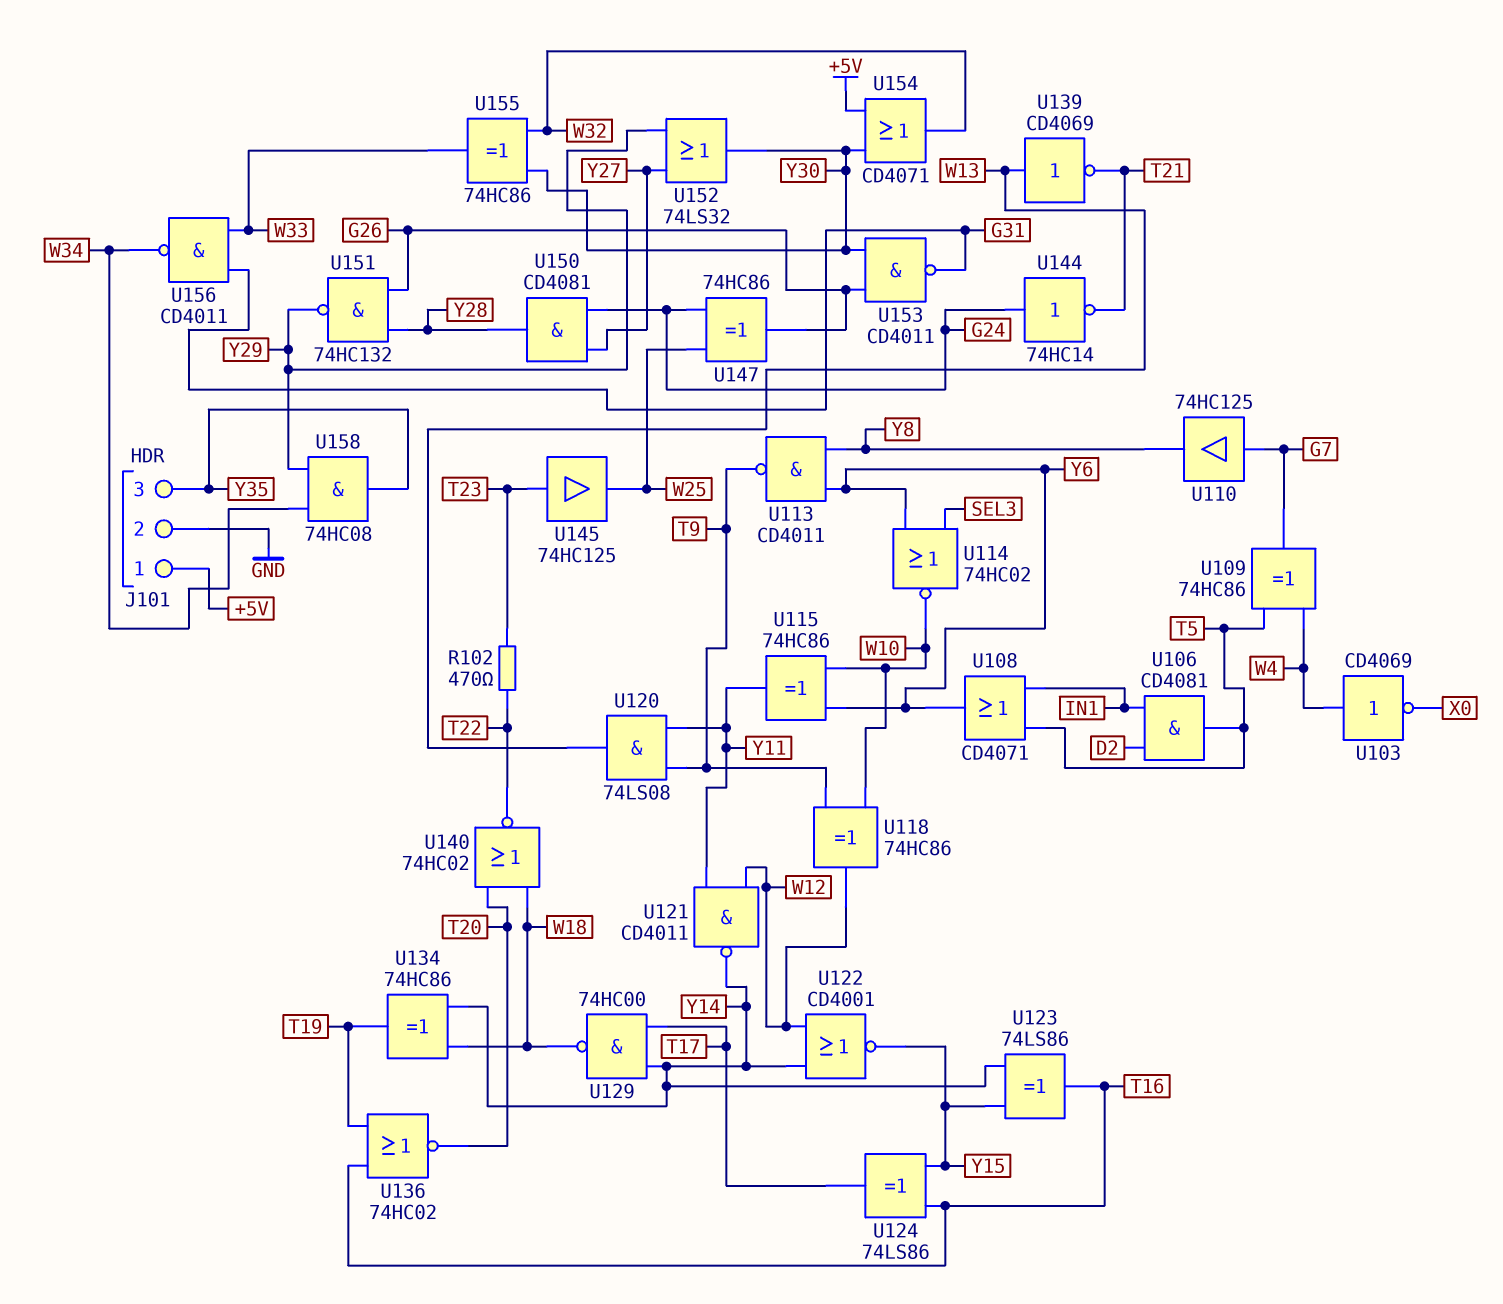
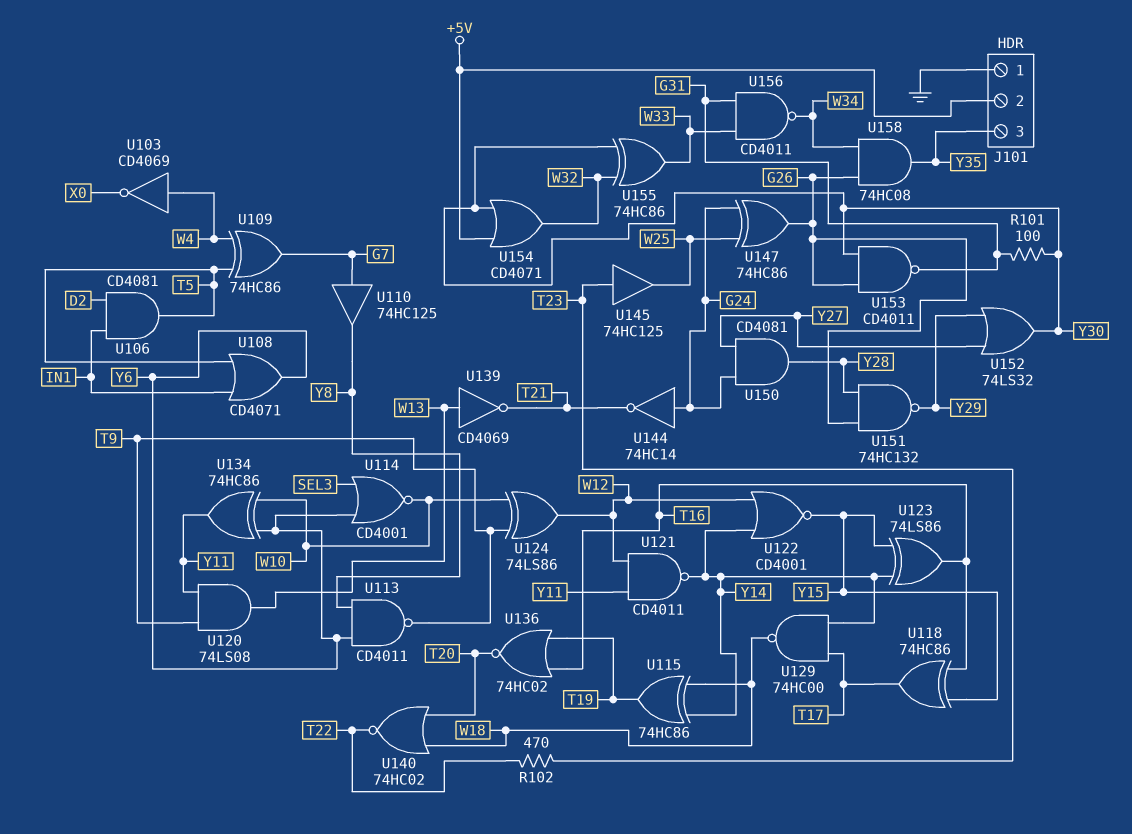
J101 pin 1: +5V -> GND
J101 pin 2: GND -> +5V
R101: none -> 100 (G31, Y30)
U114: NOR 74HC02 (in SEL3, in Y6, out W10) -> NOR CD4001 (in SEL3, in Y6, out W10)
U115: XOR 74HC86 (in W10, in Y6, out Y11) -> XOR 74HC86 (in W18, in Y14, out T19)
U118: XOR 74HC86 (in T9, in W10, out W12) -> XOR 74HC86 (in T16, in Y15, out T17)
U124: XOR 74LS86 (in T16, in Y15, out T17) -> XOR 74LS86 (in T9, in W10, out W12)
U134: XOR 74HC86 (in W18, in Y14, out T19) -> XOR 74HC86 (in W10, in Y6, out Y11)
U158: AND 74HC08 (in W34, in Y29, out Y35) -> AND 74HC08 (in G26, in W34, out Y35)

